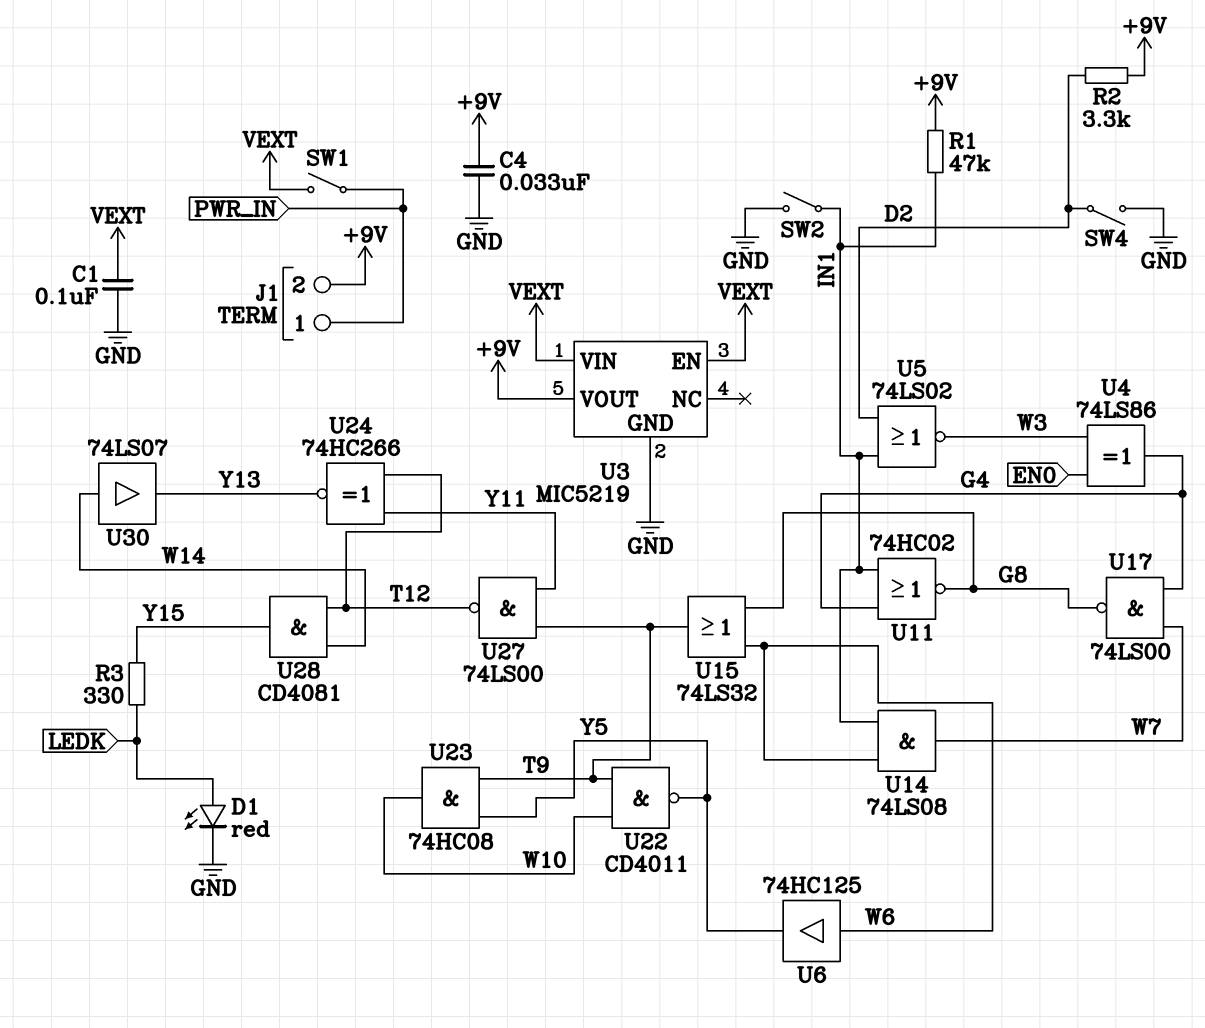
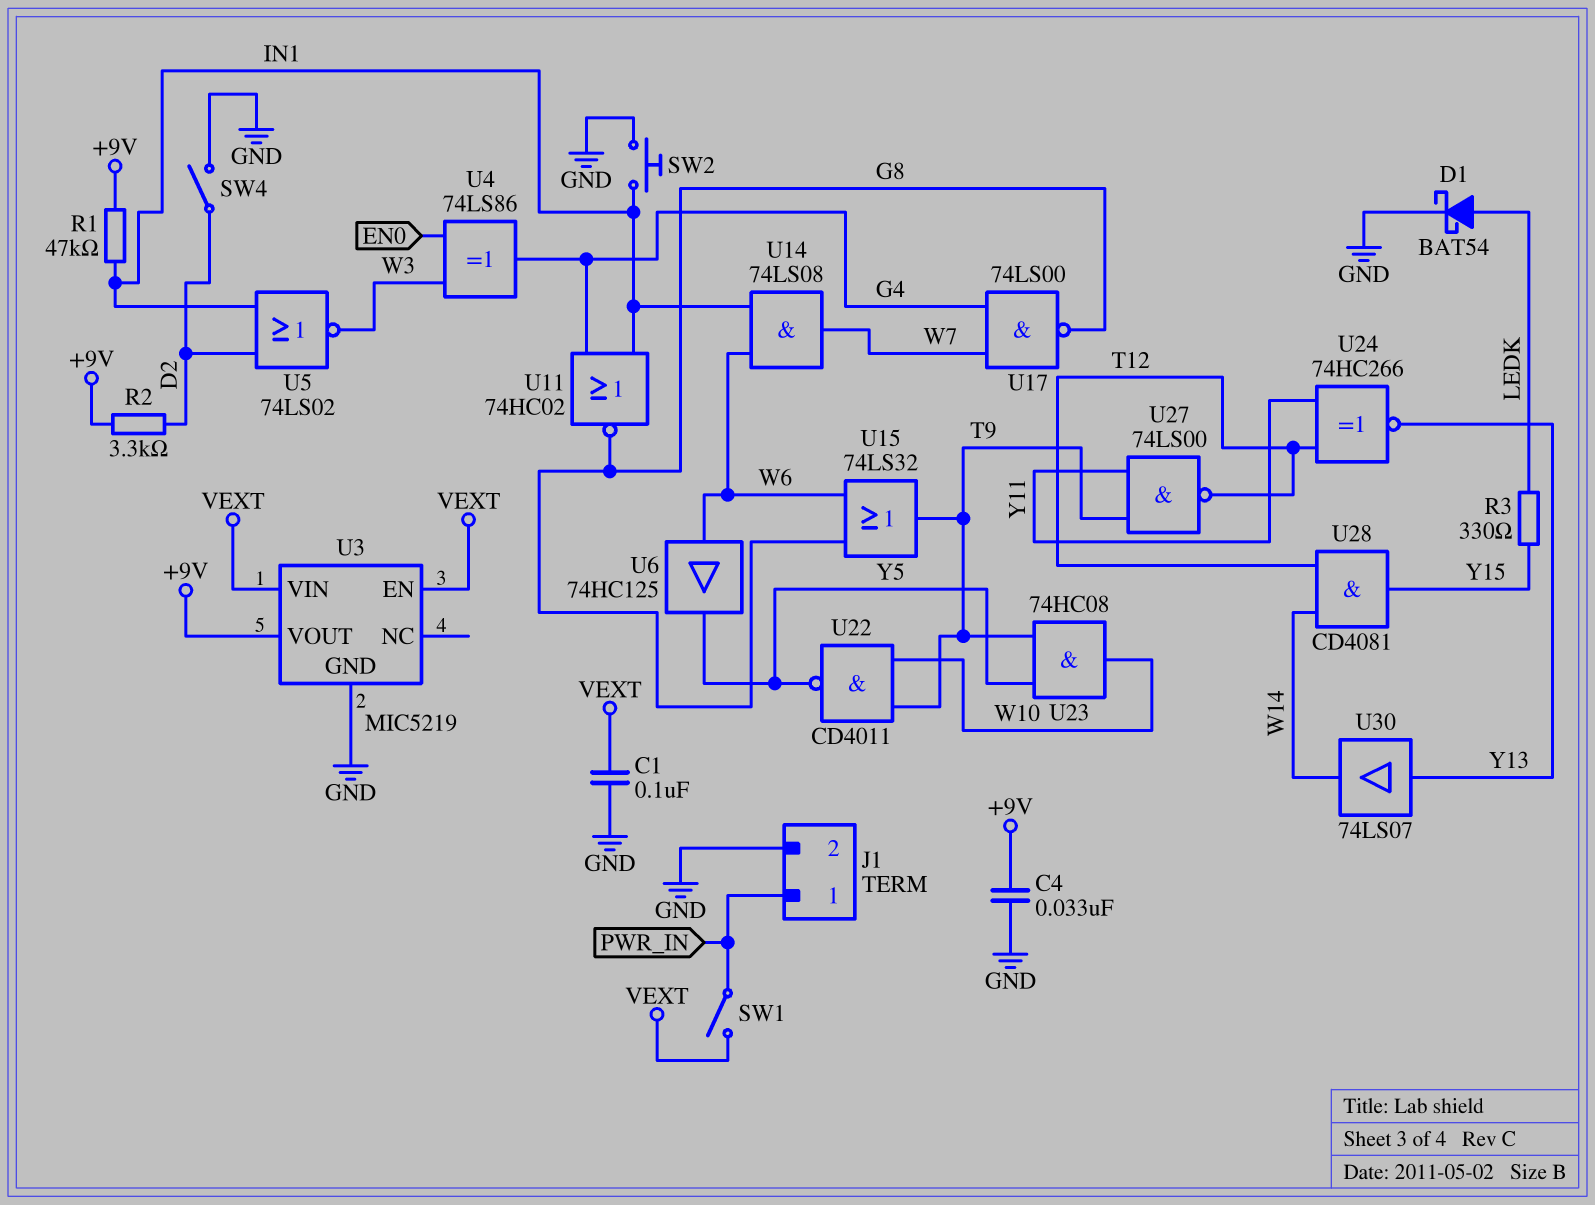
D1: LED red (A LEDK, K GND) -> schottky BAT54 (A LEDK, K GND)
J1 pin 2: +9V -> GND
SW2: switch (GND, IN1) -> button (GND, IN1)
U30: buffer 74LS07 (in W14, out Y13) -> buffer 74LS07 (in Y13, out W14)

